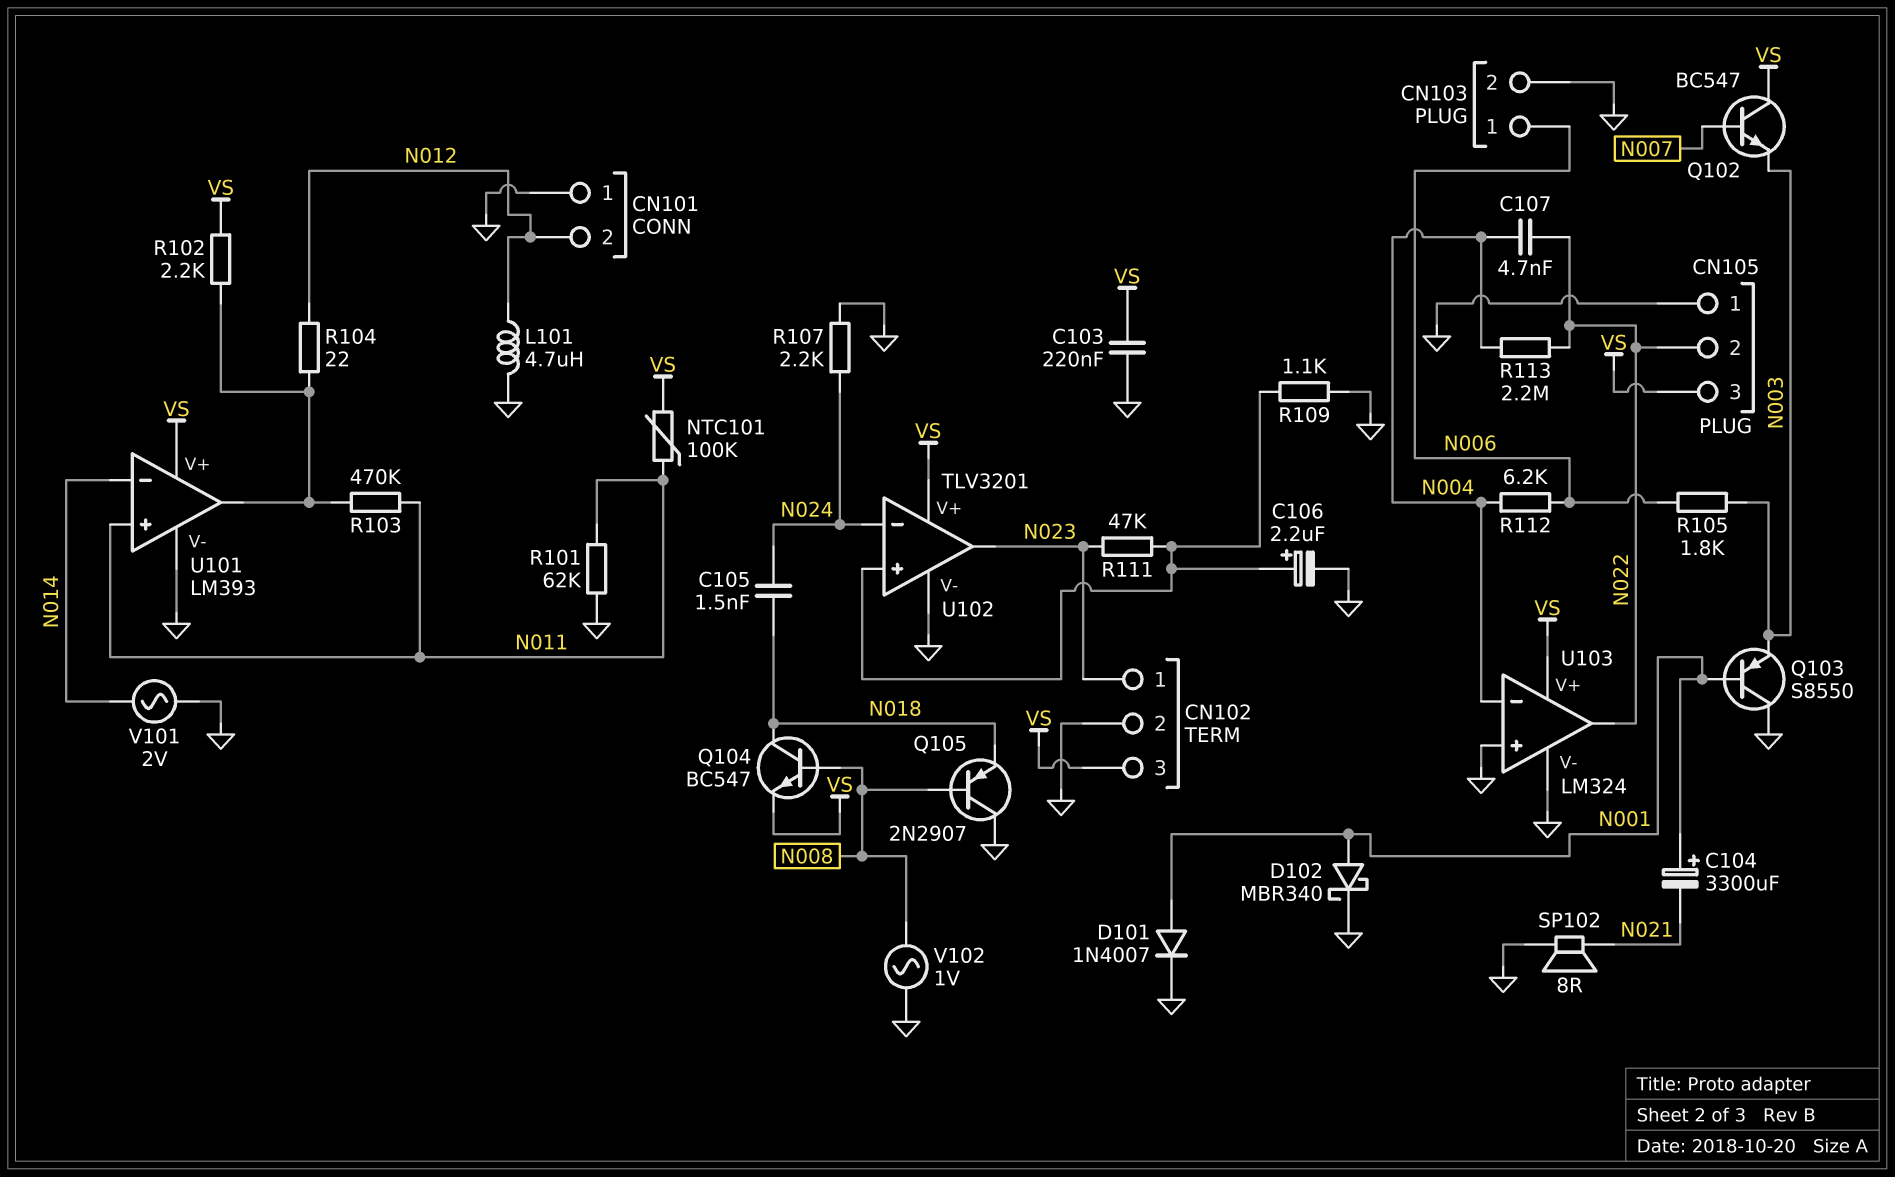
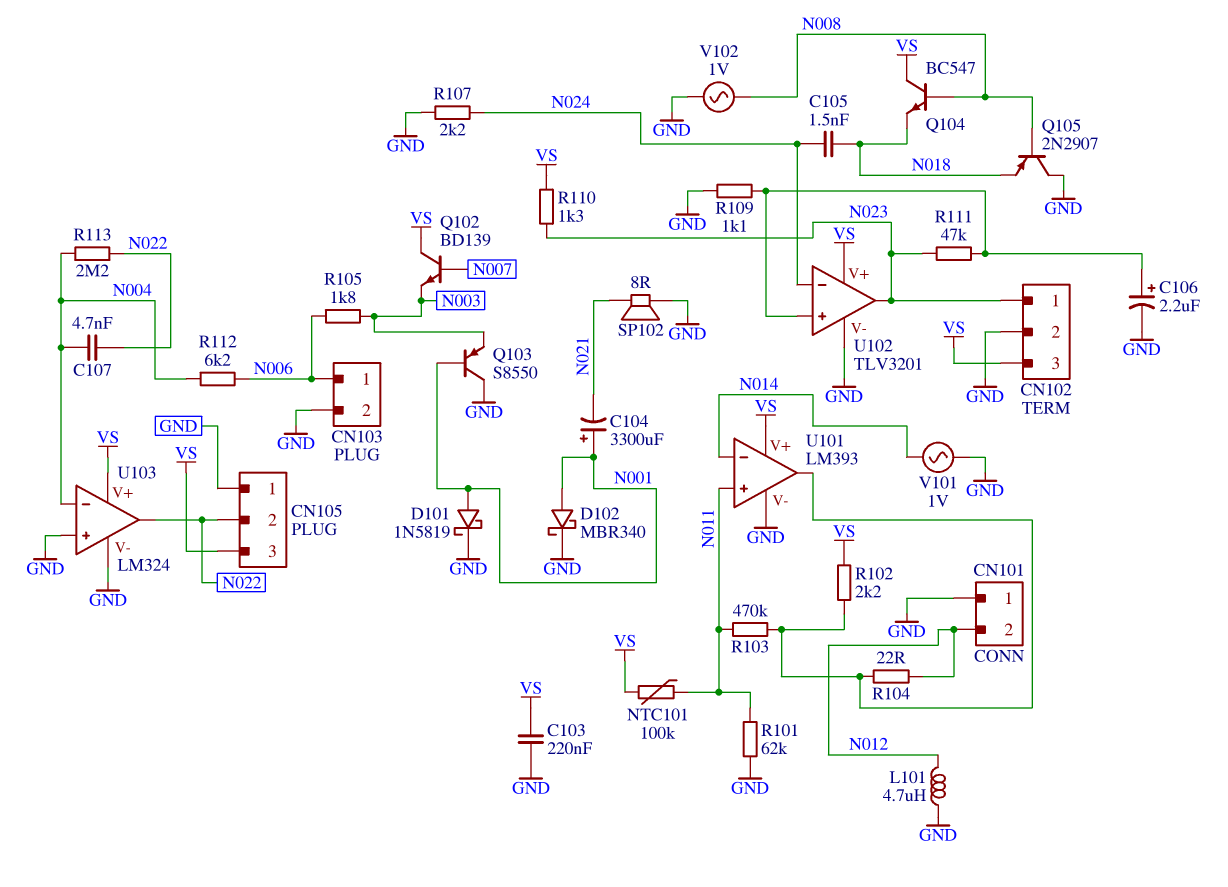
D101: diode 1N4007 (A N001, K GND) -> schottky 1N5819 (A N001, K GND)
Q102: NPN BC547 (B N007, C VS, E N003) -> NPN BD139 (B N007, C VS, E N003)
Q104: NPN BC547 (B N008, C N018, E VS) -> NPN BC547 (B N008, C VS, E N018)
R110: none -> 1.3k (N023, VS)
V101: AC 2V (GND, N014) -> AC 1V (GND, N014)

